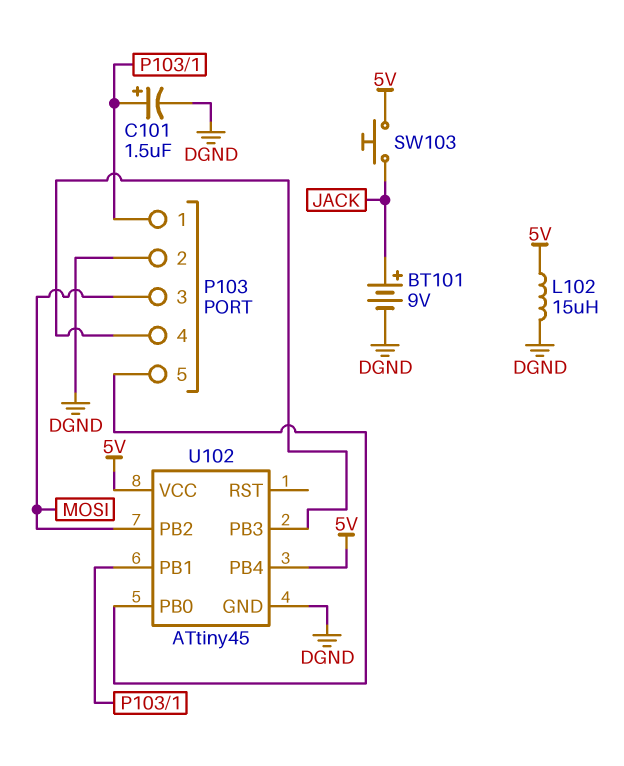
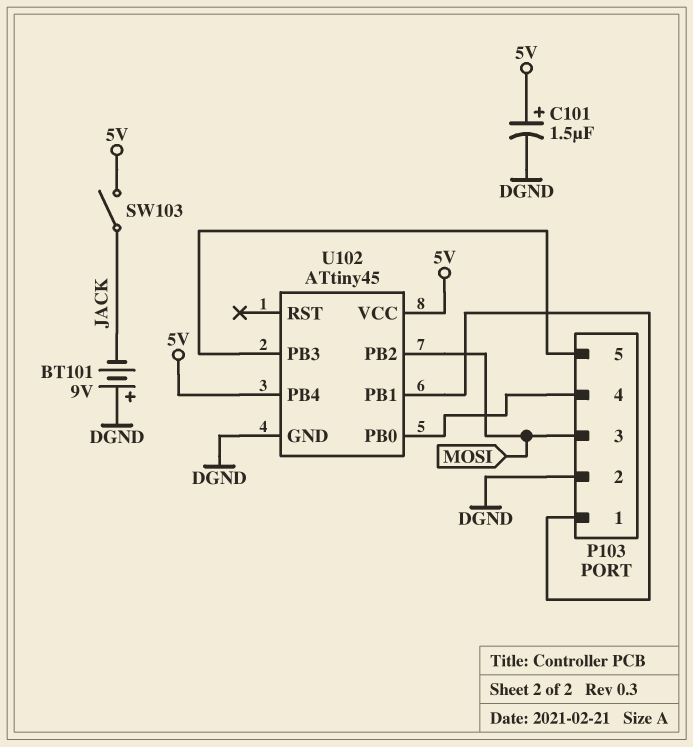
BT101: 9V (plus JACK, minus DGND) -> 9V (plus DGND, minus JACK)
C101: 1.5uF (plus P103/1, minus DGND) -> 1.5uF (plus 5V, minus DGND)
L102: 15uH (5V, DGND) -> none
SW103: button (5V, JACK) -> switch (5V, JACK)
U102 pin PB0: P103/5 -> P103/4
U102 pin PB3: P103/4 -> P103/5

